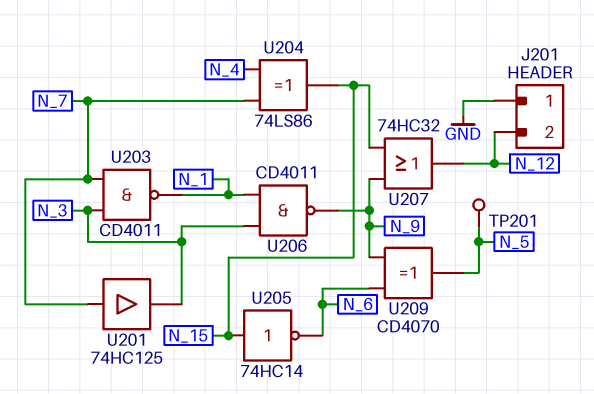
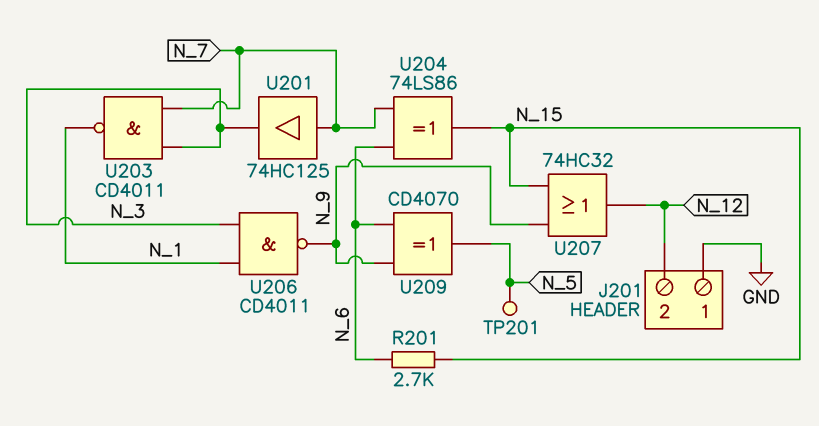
R201: none -> 2.7k (N_6, N_15)
U204: XOR 74LS86 (in N_4, in N_7, out N_15) -> XOR 74LS86 (in N_6, in N_7, out N_15)
U205: NOT 74HC14 (in N_15, out N_6) -> none

